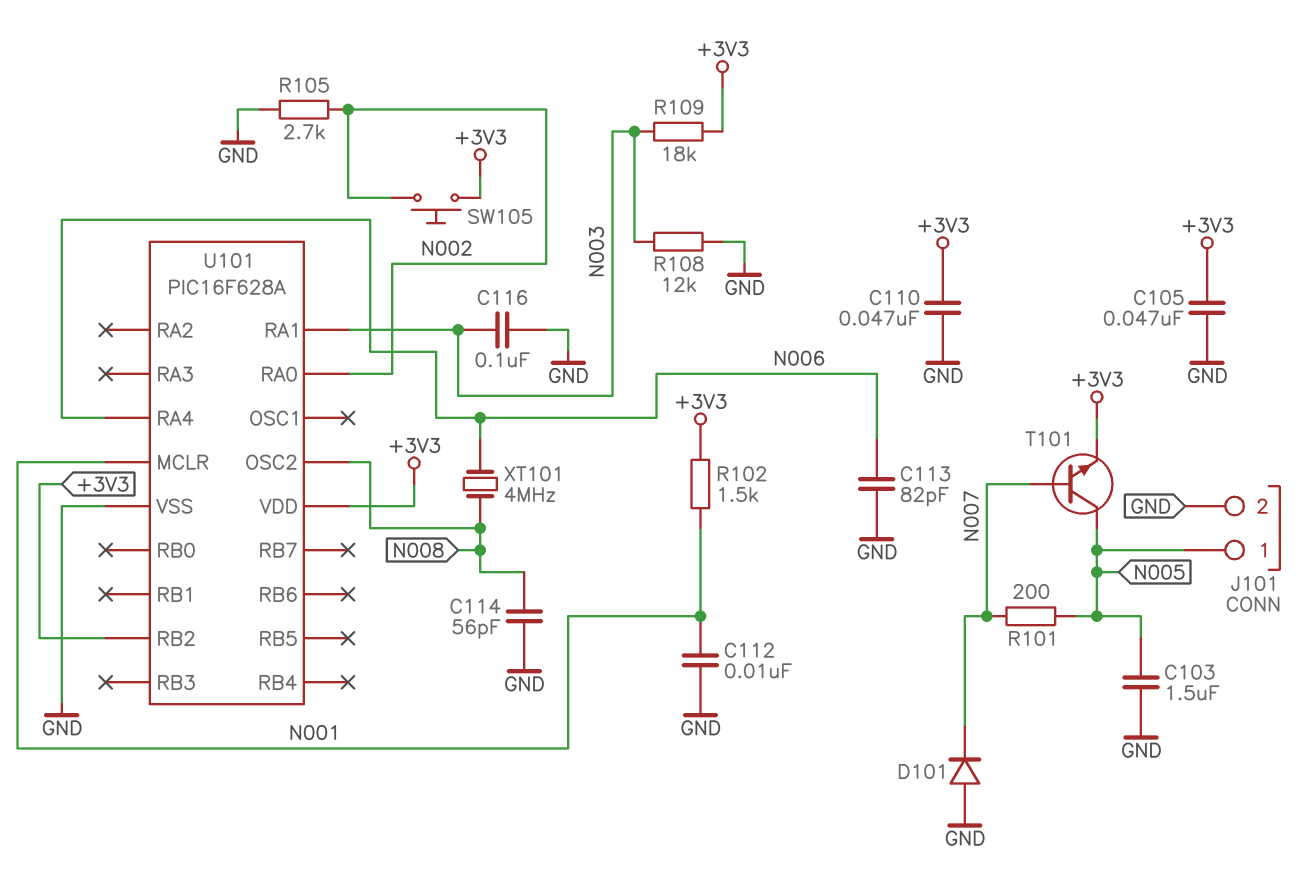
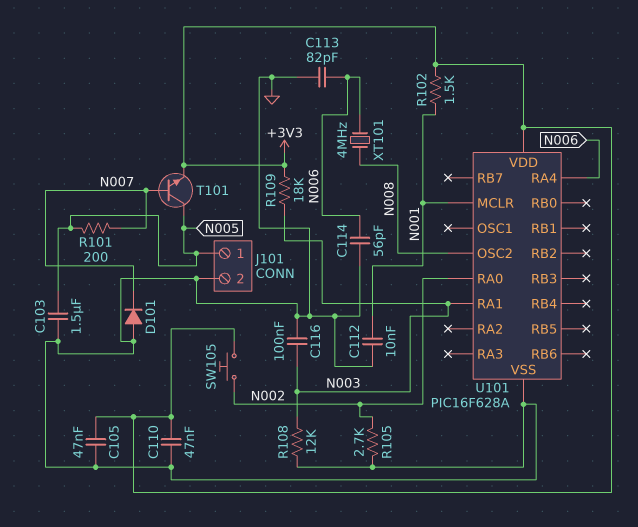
C114: 56pF (GND, N008) -> 56pF (GND, N006)
U101 pin RB2: +3V3 -> none

